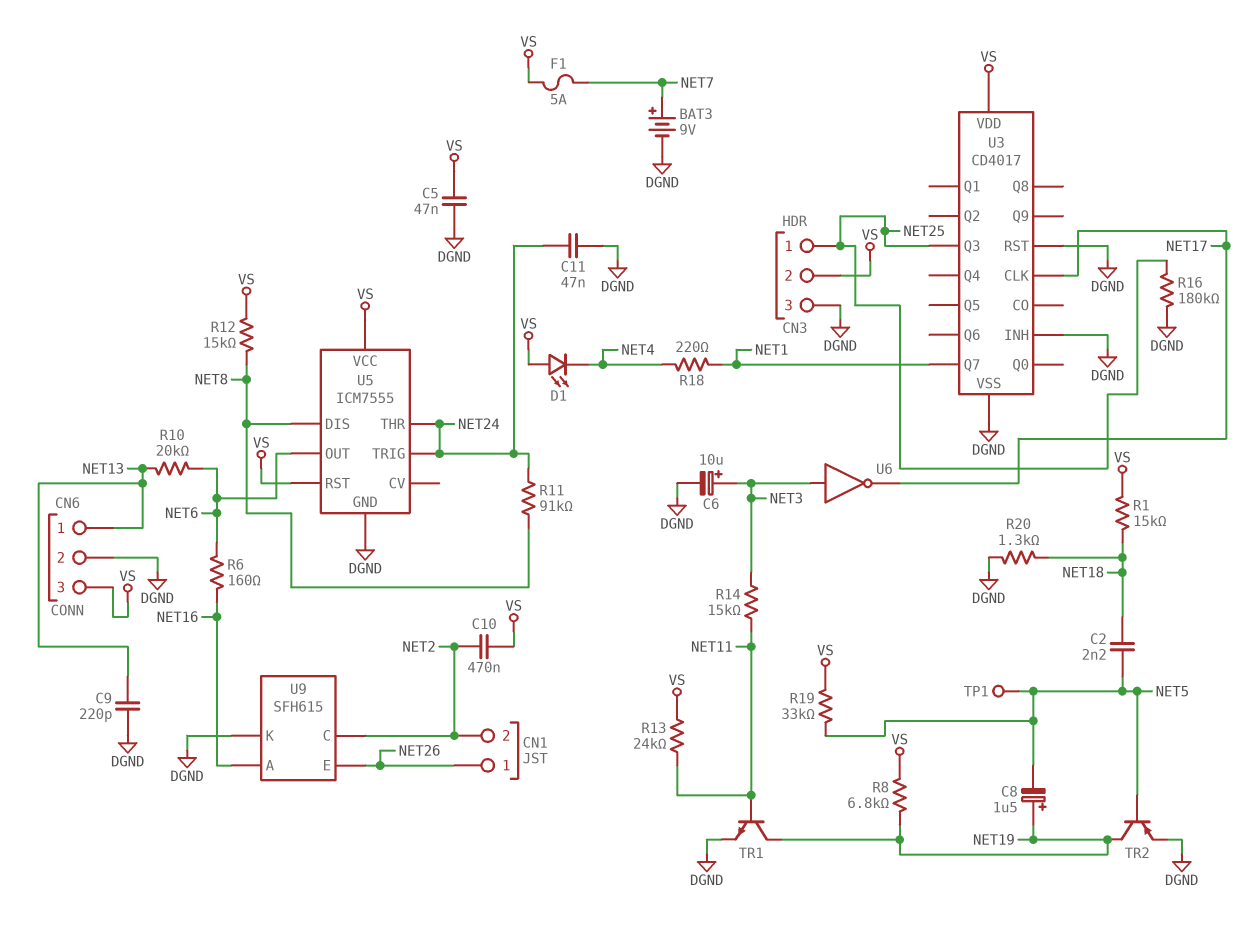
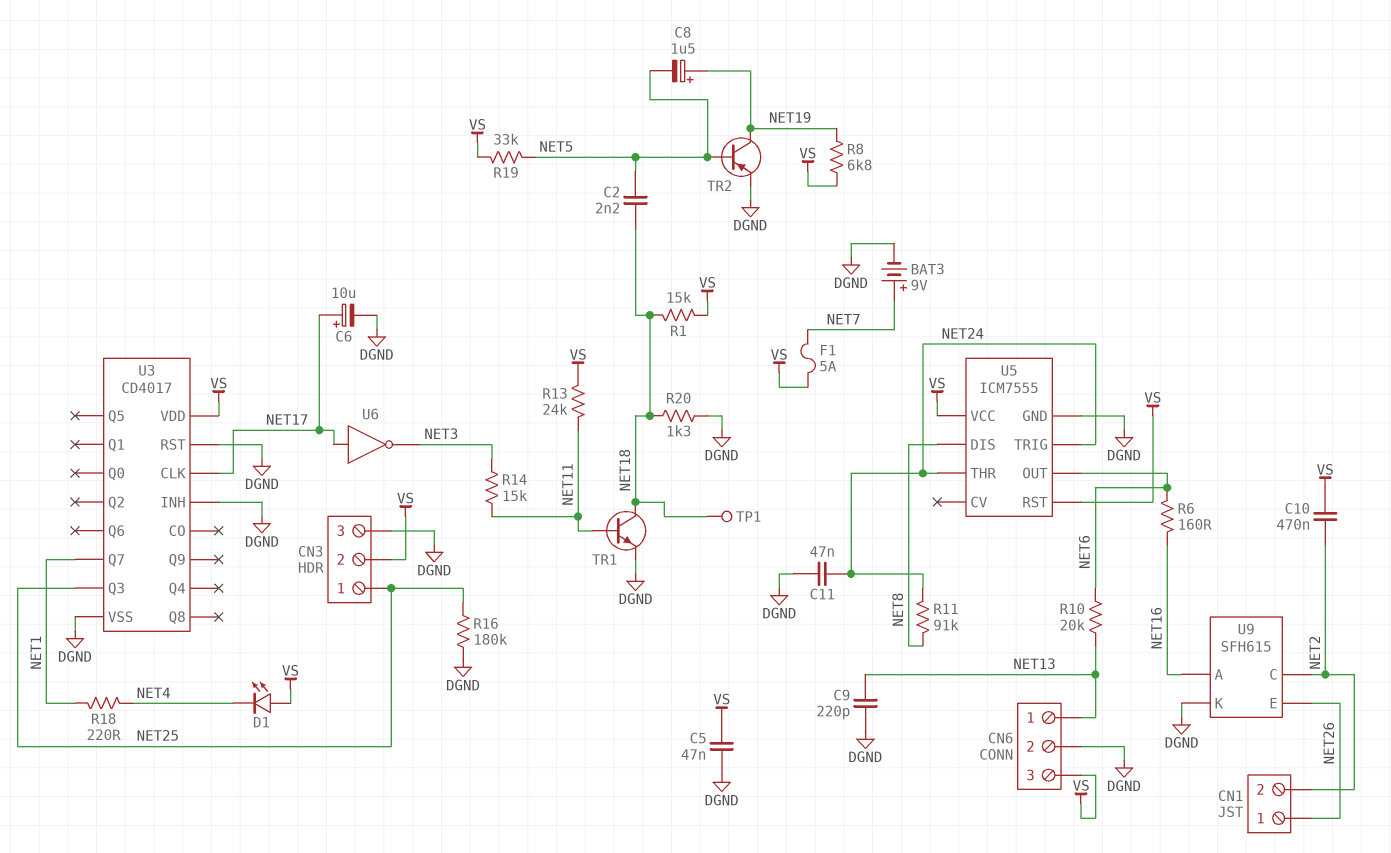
C6: 10uF (plus NET3, minus DGND) -> 10uF (plus NET17, minus DGND)
R12: 15k (NET8, VS) -> none
TP1: test point (NET5) -> test point (NET18)
TR1: NPN (B NET11, C NET19, E DGND) -> NPN (B NET11, C NET18, E DGND)
U6: NOT (in NET3, out NET17) -> NOT (in NET17, out NET3)

